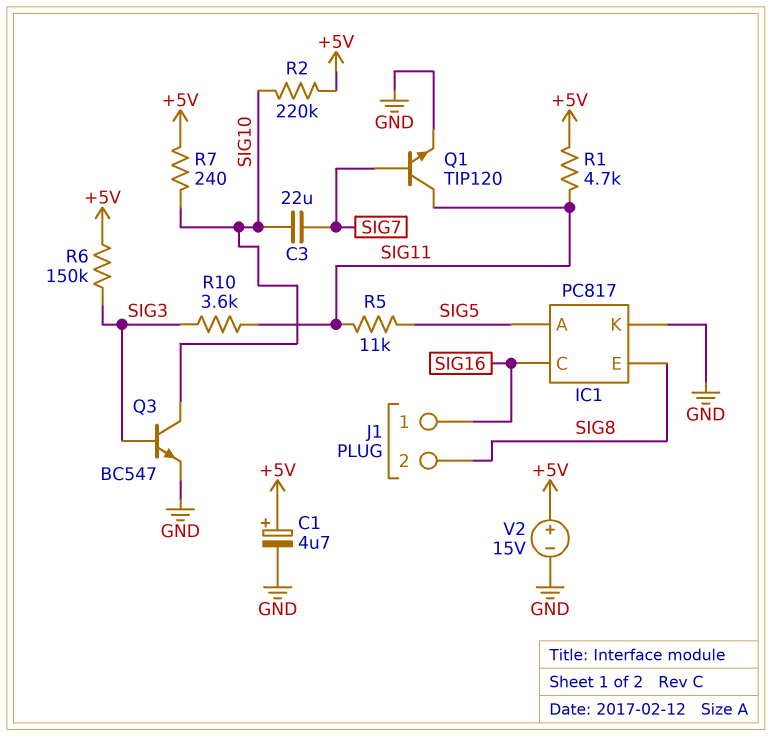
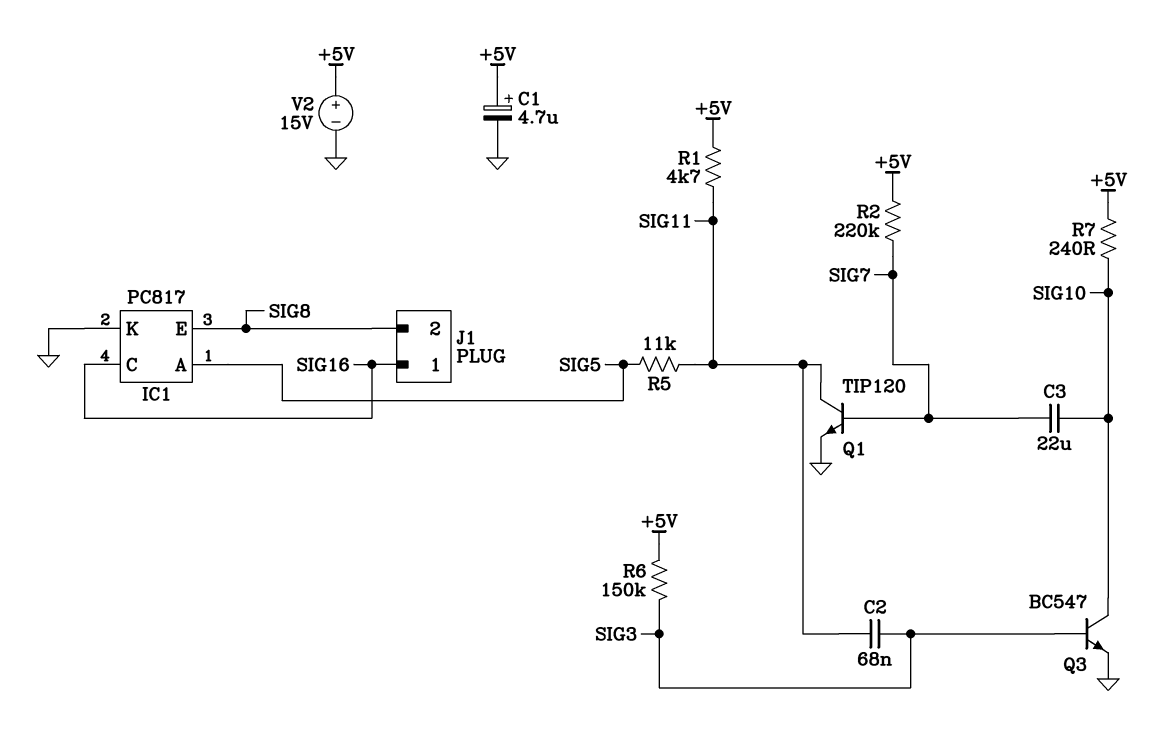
C2: none -> 68nF (SIG3, SIG11)
R2: 220k (+5V, SIG10) -> 220k (+5V, SIG7)
R10: 3.6k (SIG3, SIG11) -> none

